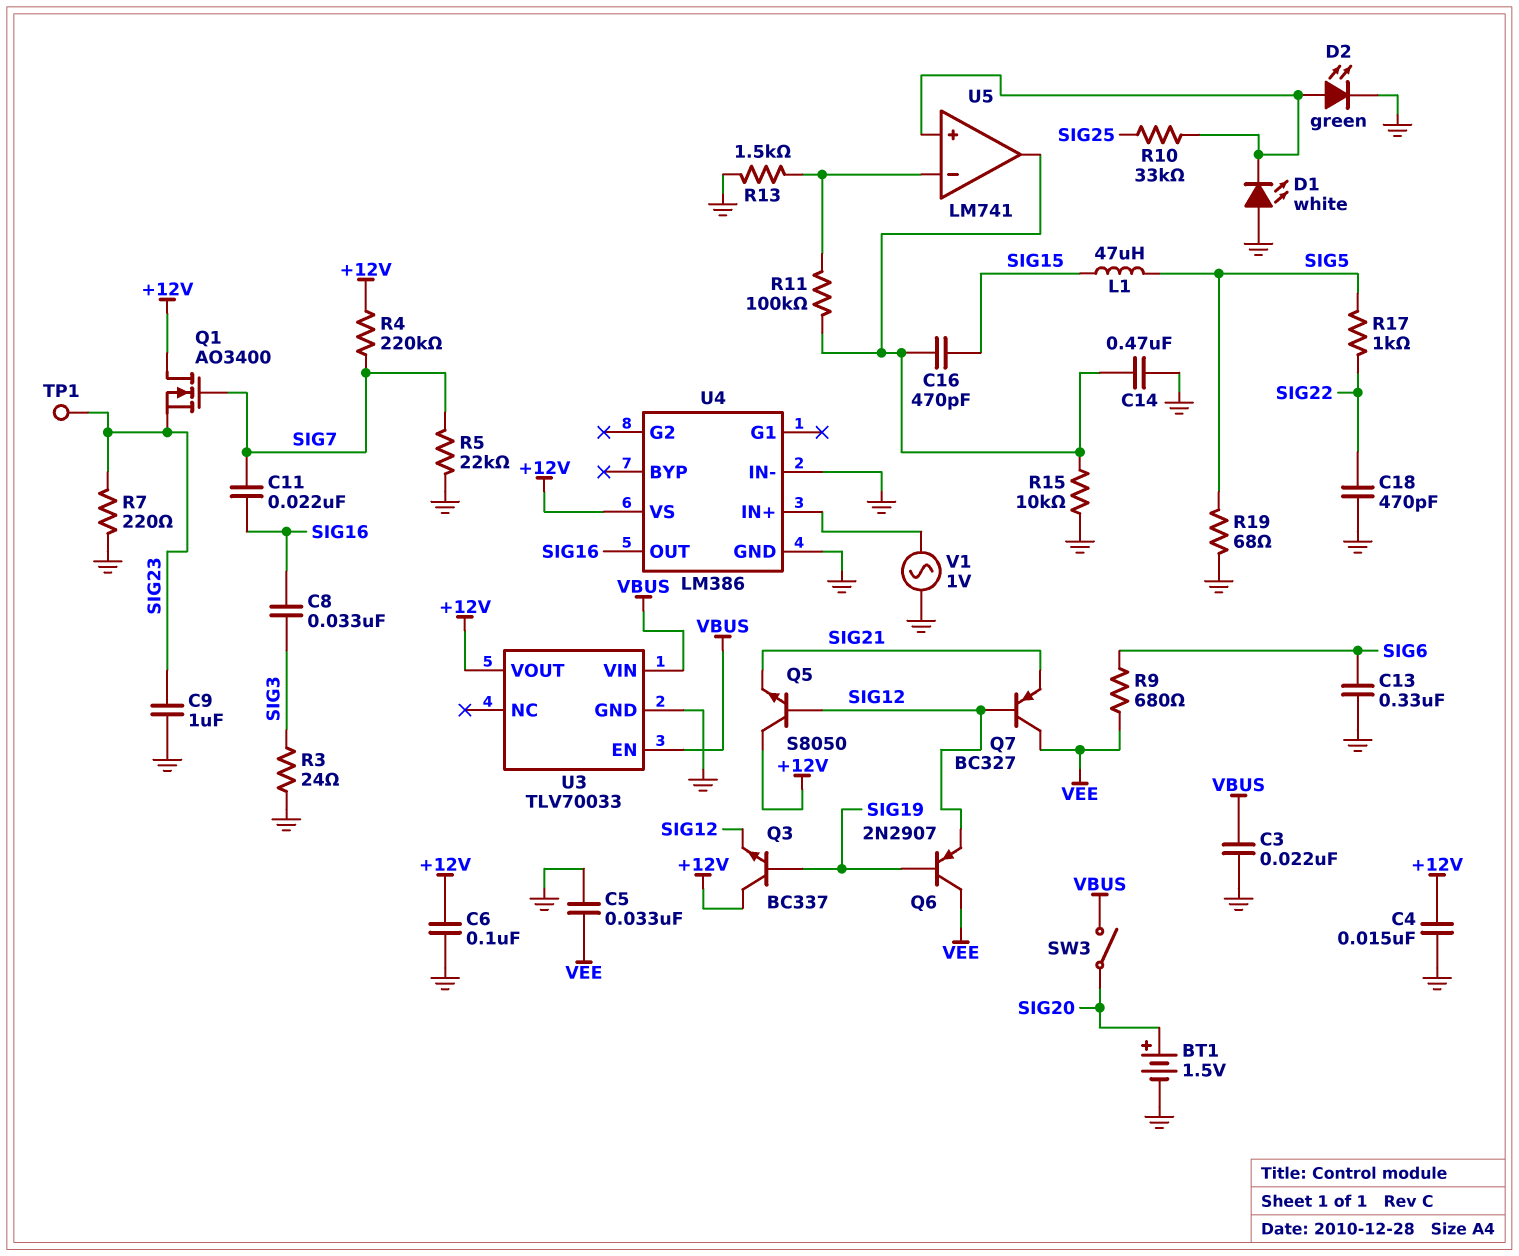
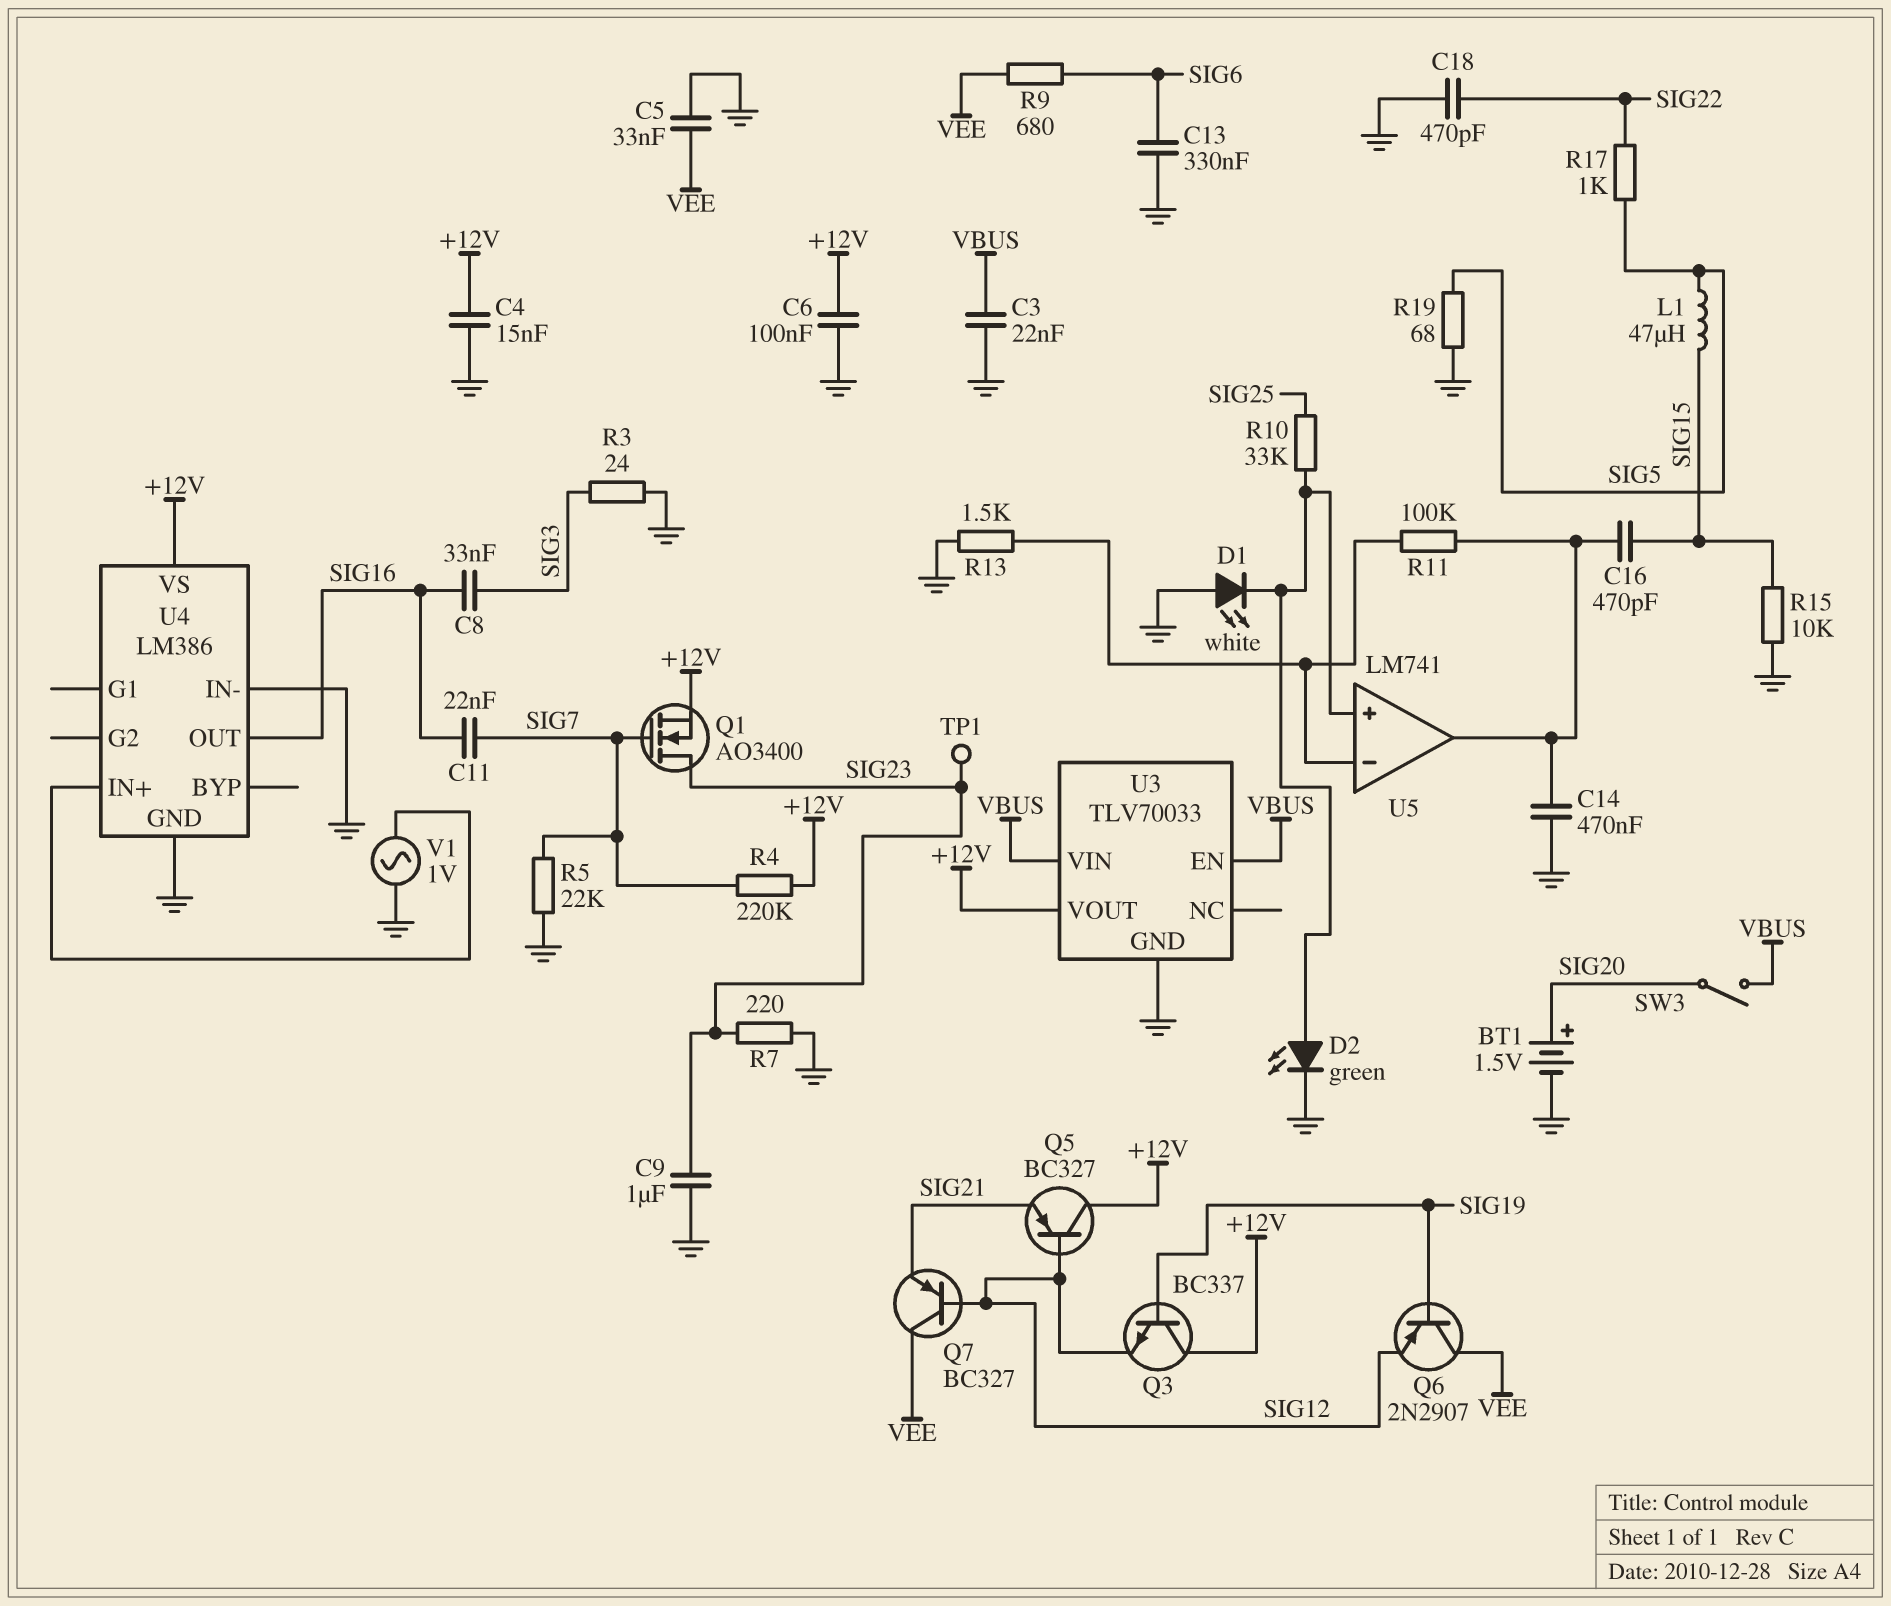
Q1: NMOS AO3400 (G SIG7, D +12V, S SIG23) -> NMOS AO3400 (G SIG7, D SIG23, S +12V)
Q5: NPN S8050 (B SIG12, C +12V, E SIG21) -> PNP BC327 (B SIG12, C +12V, E SIG21)
R15: 10k (GND, U5/out) -> 10k (GND, SIG15)

